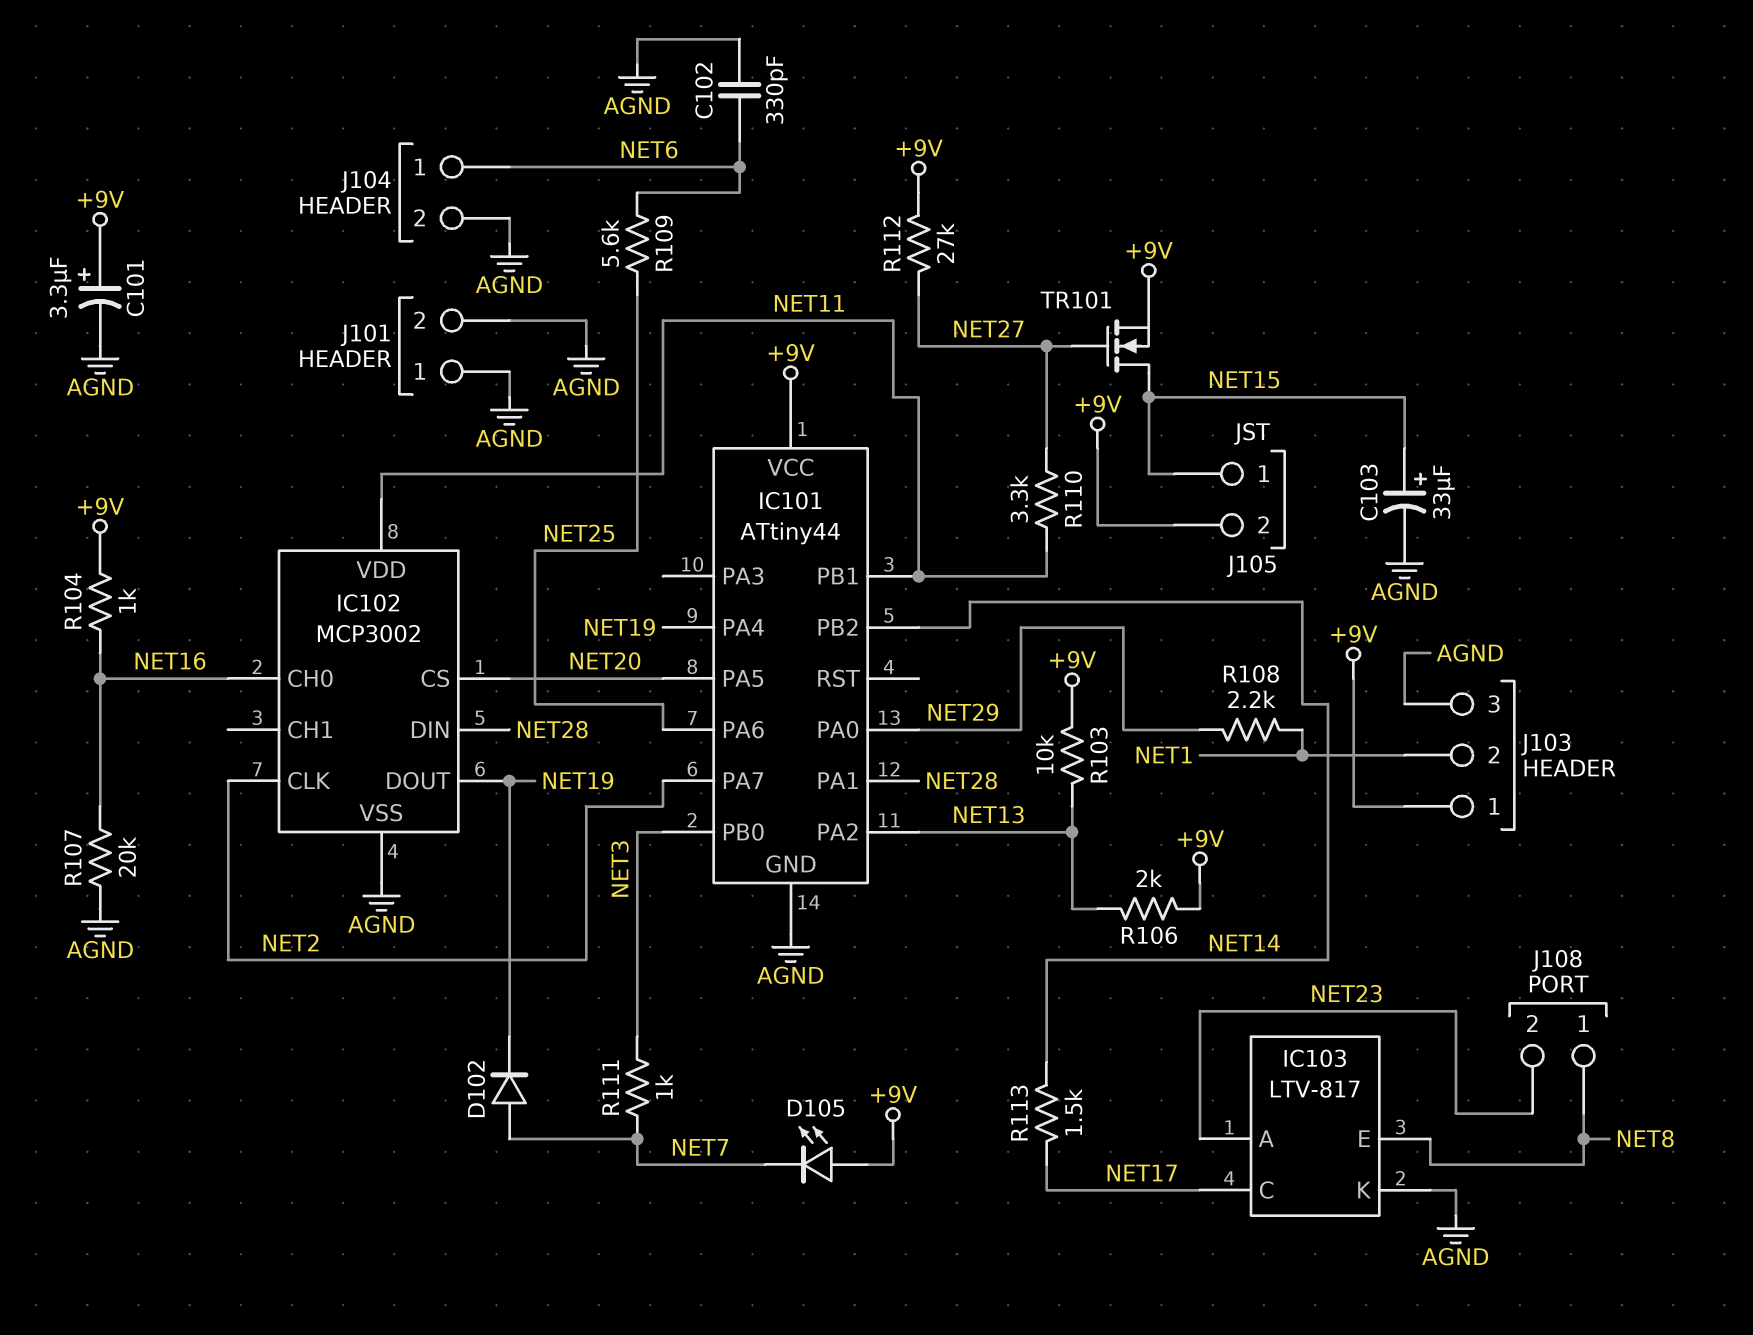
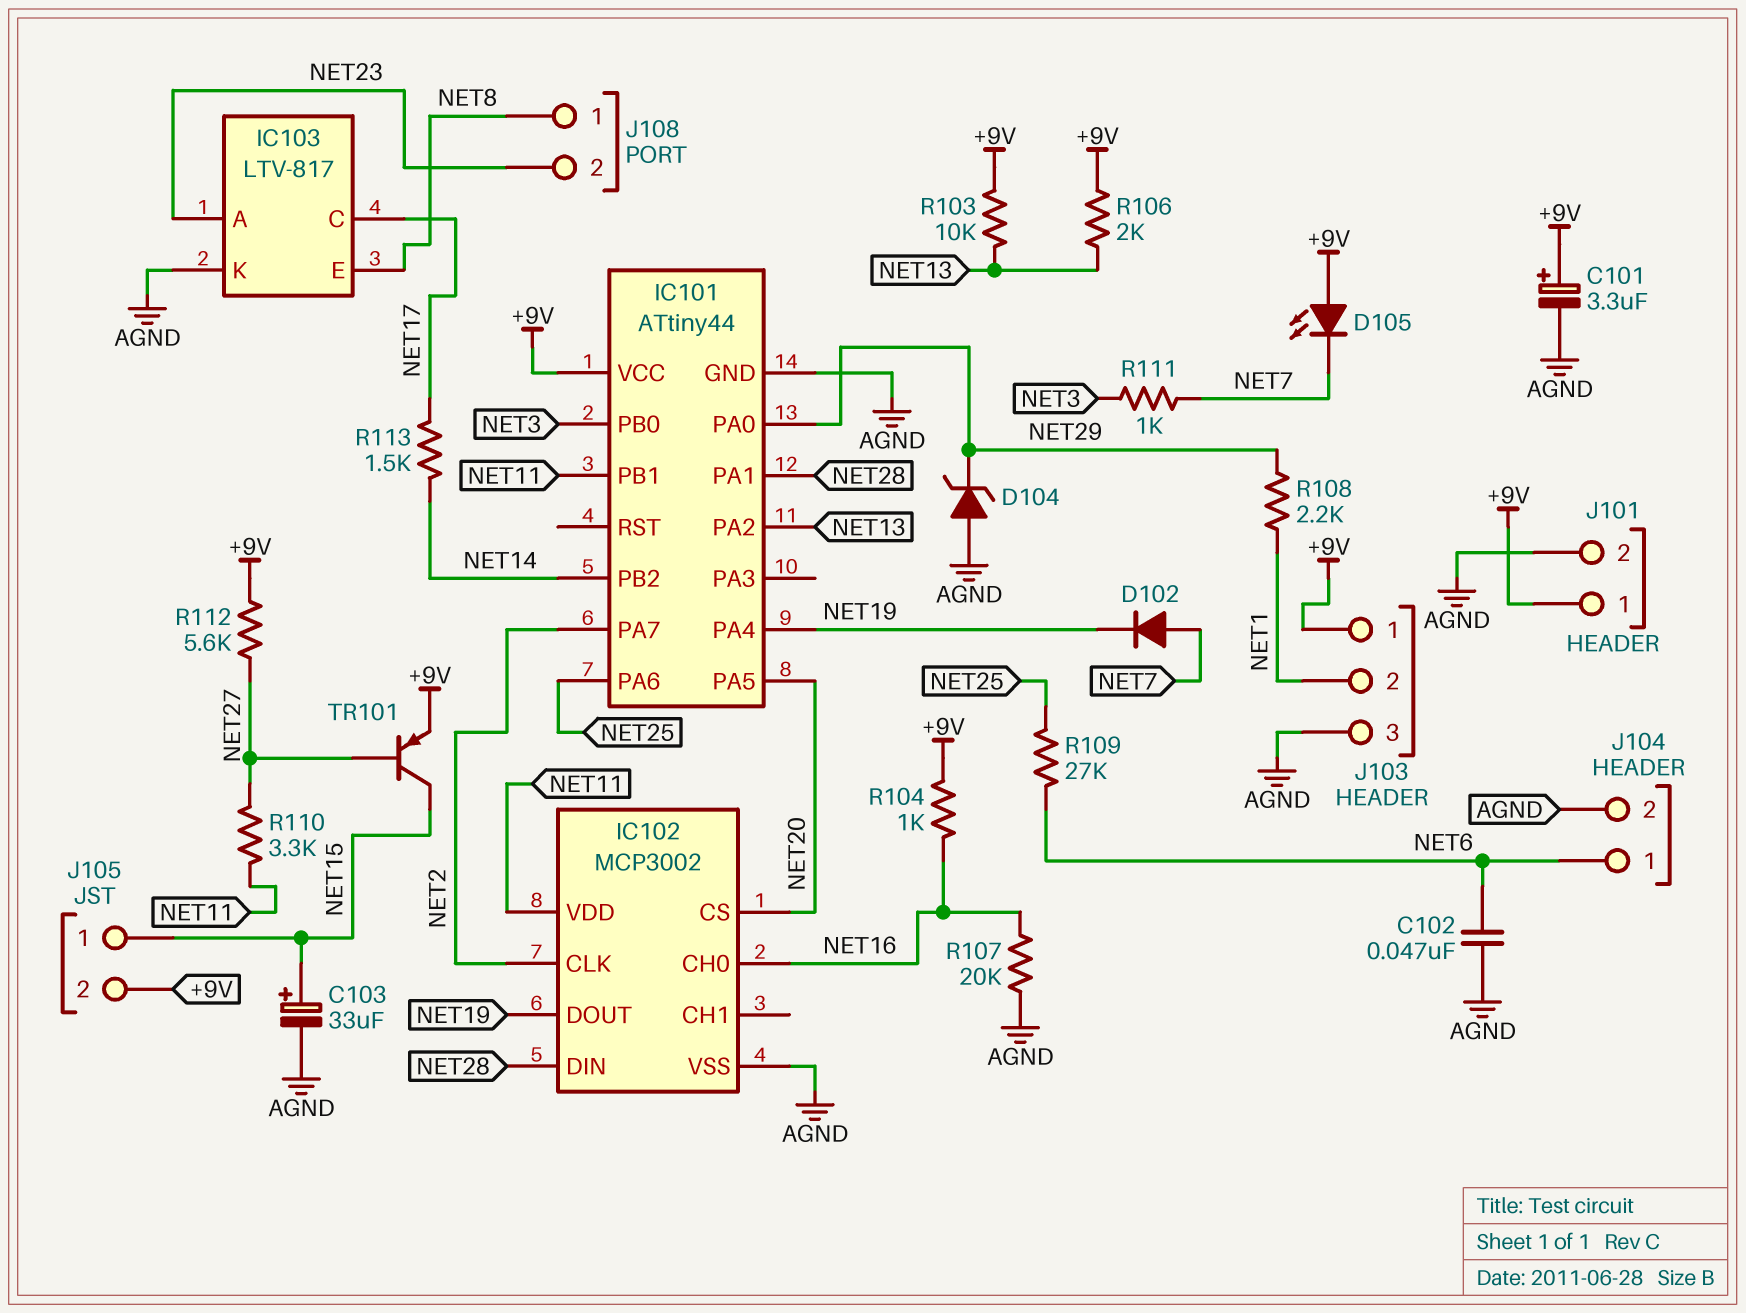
C102: 330pF (AGND, NET6) -> 47nF (AGND, NET6)
D104: none -> zener (A AGND, K NET29)
J101 pin 1: AGND -> +9V
R109: 5.6k (NET6, NET25) -> 27k (NET6, NET25)
R112: 27k (+9V, NET27) -> 5.6k (+9V, NET27)
TR101: NMOS (G NET27, D NET15, S +9V) -> PNP (B NET27, C NET15, E +9V)

